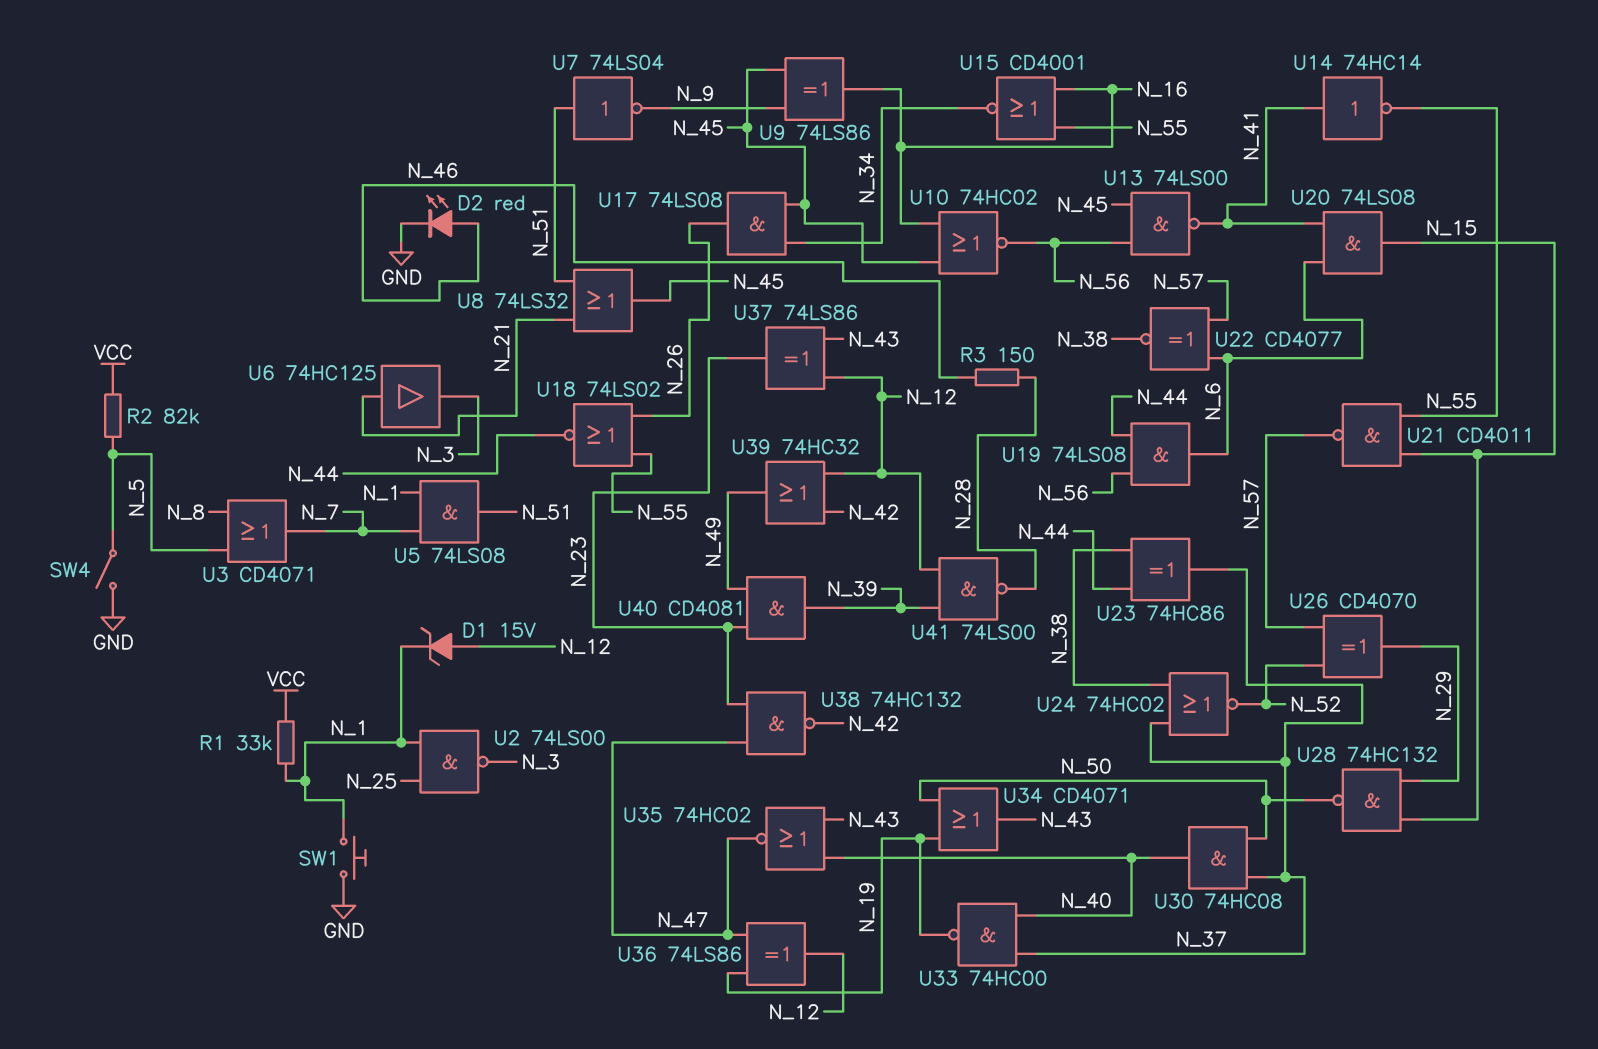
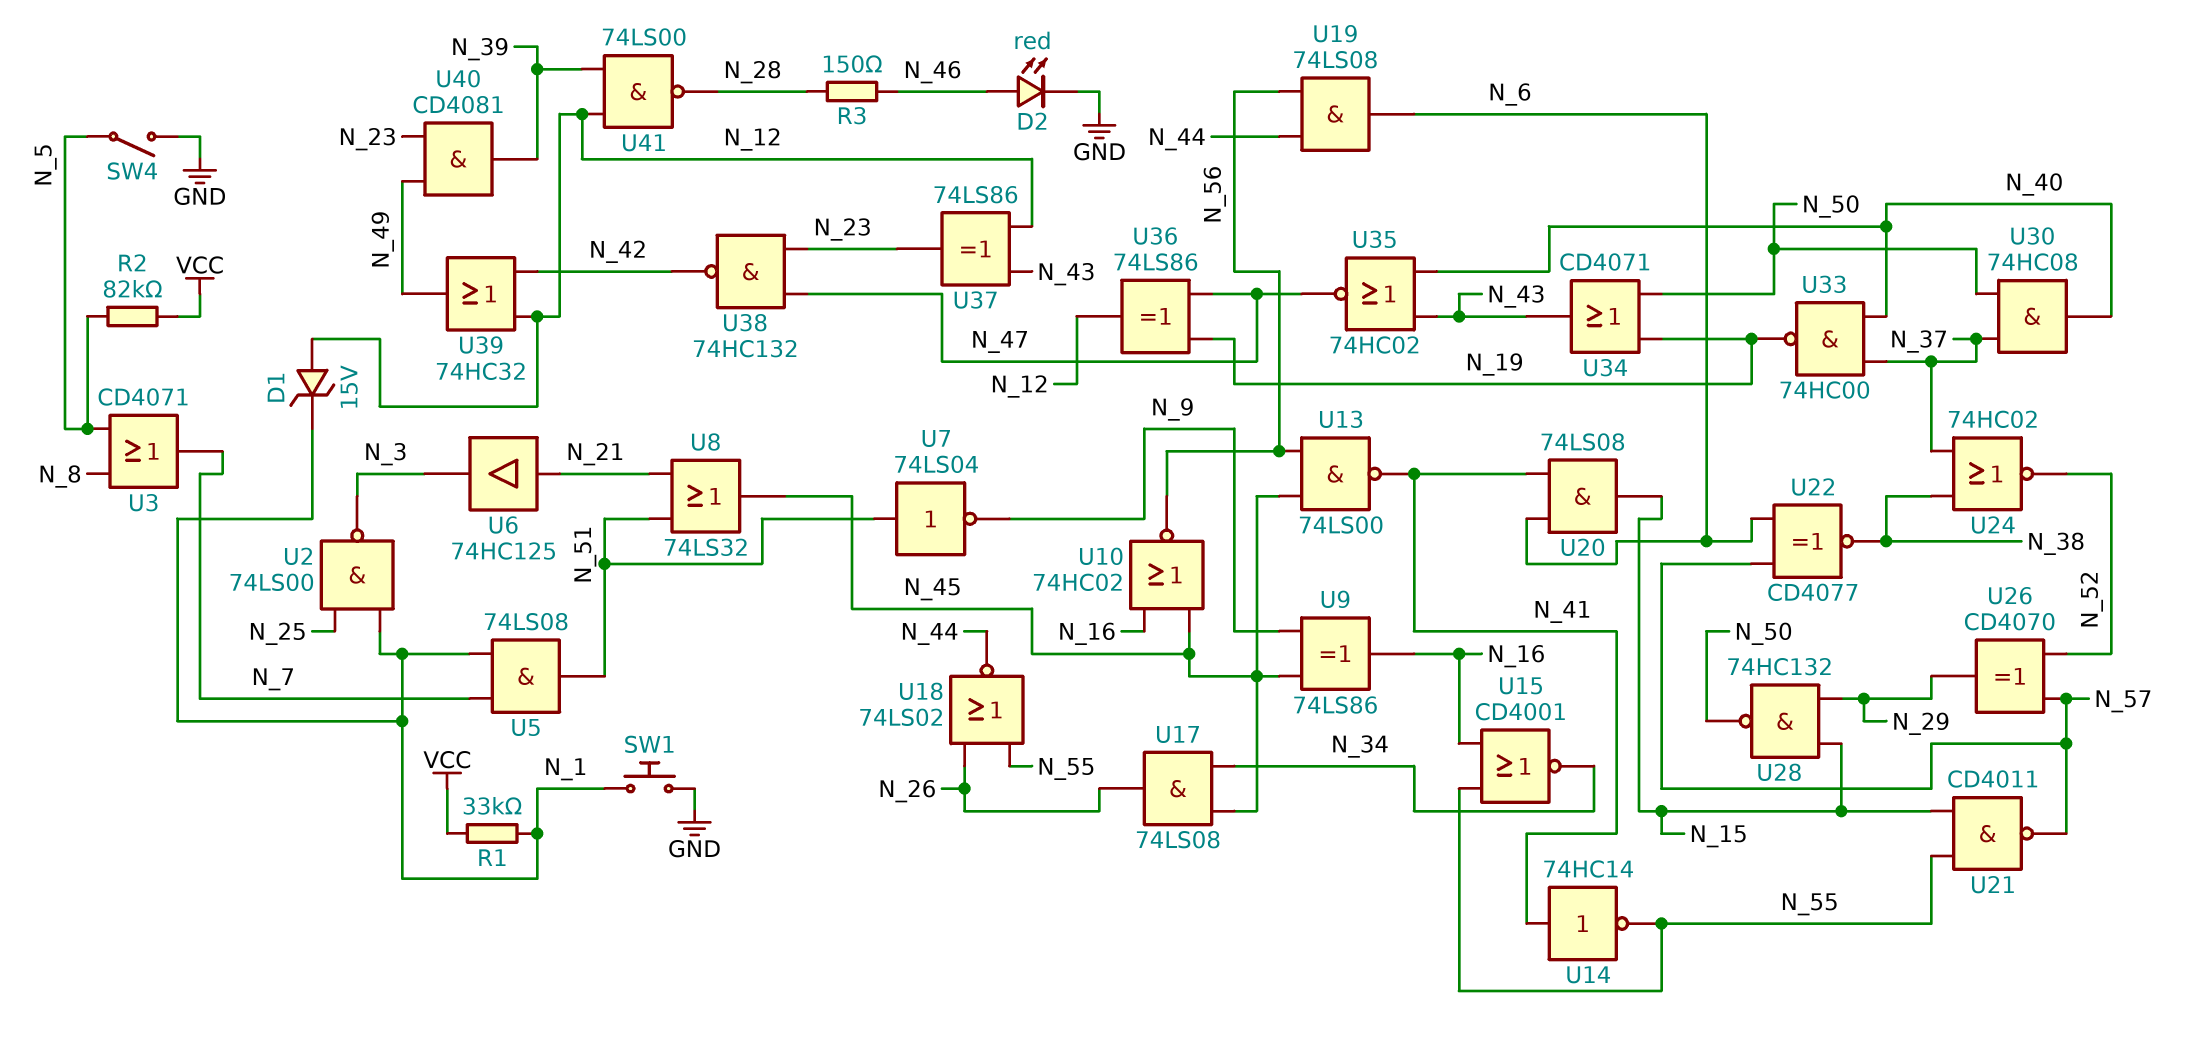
U23: XOR 74HC86 (in N_38, in N_44, out N_37) -> none

